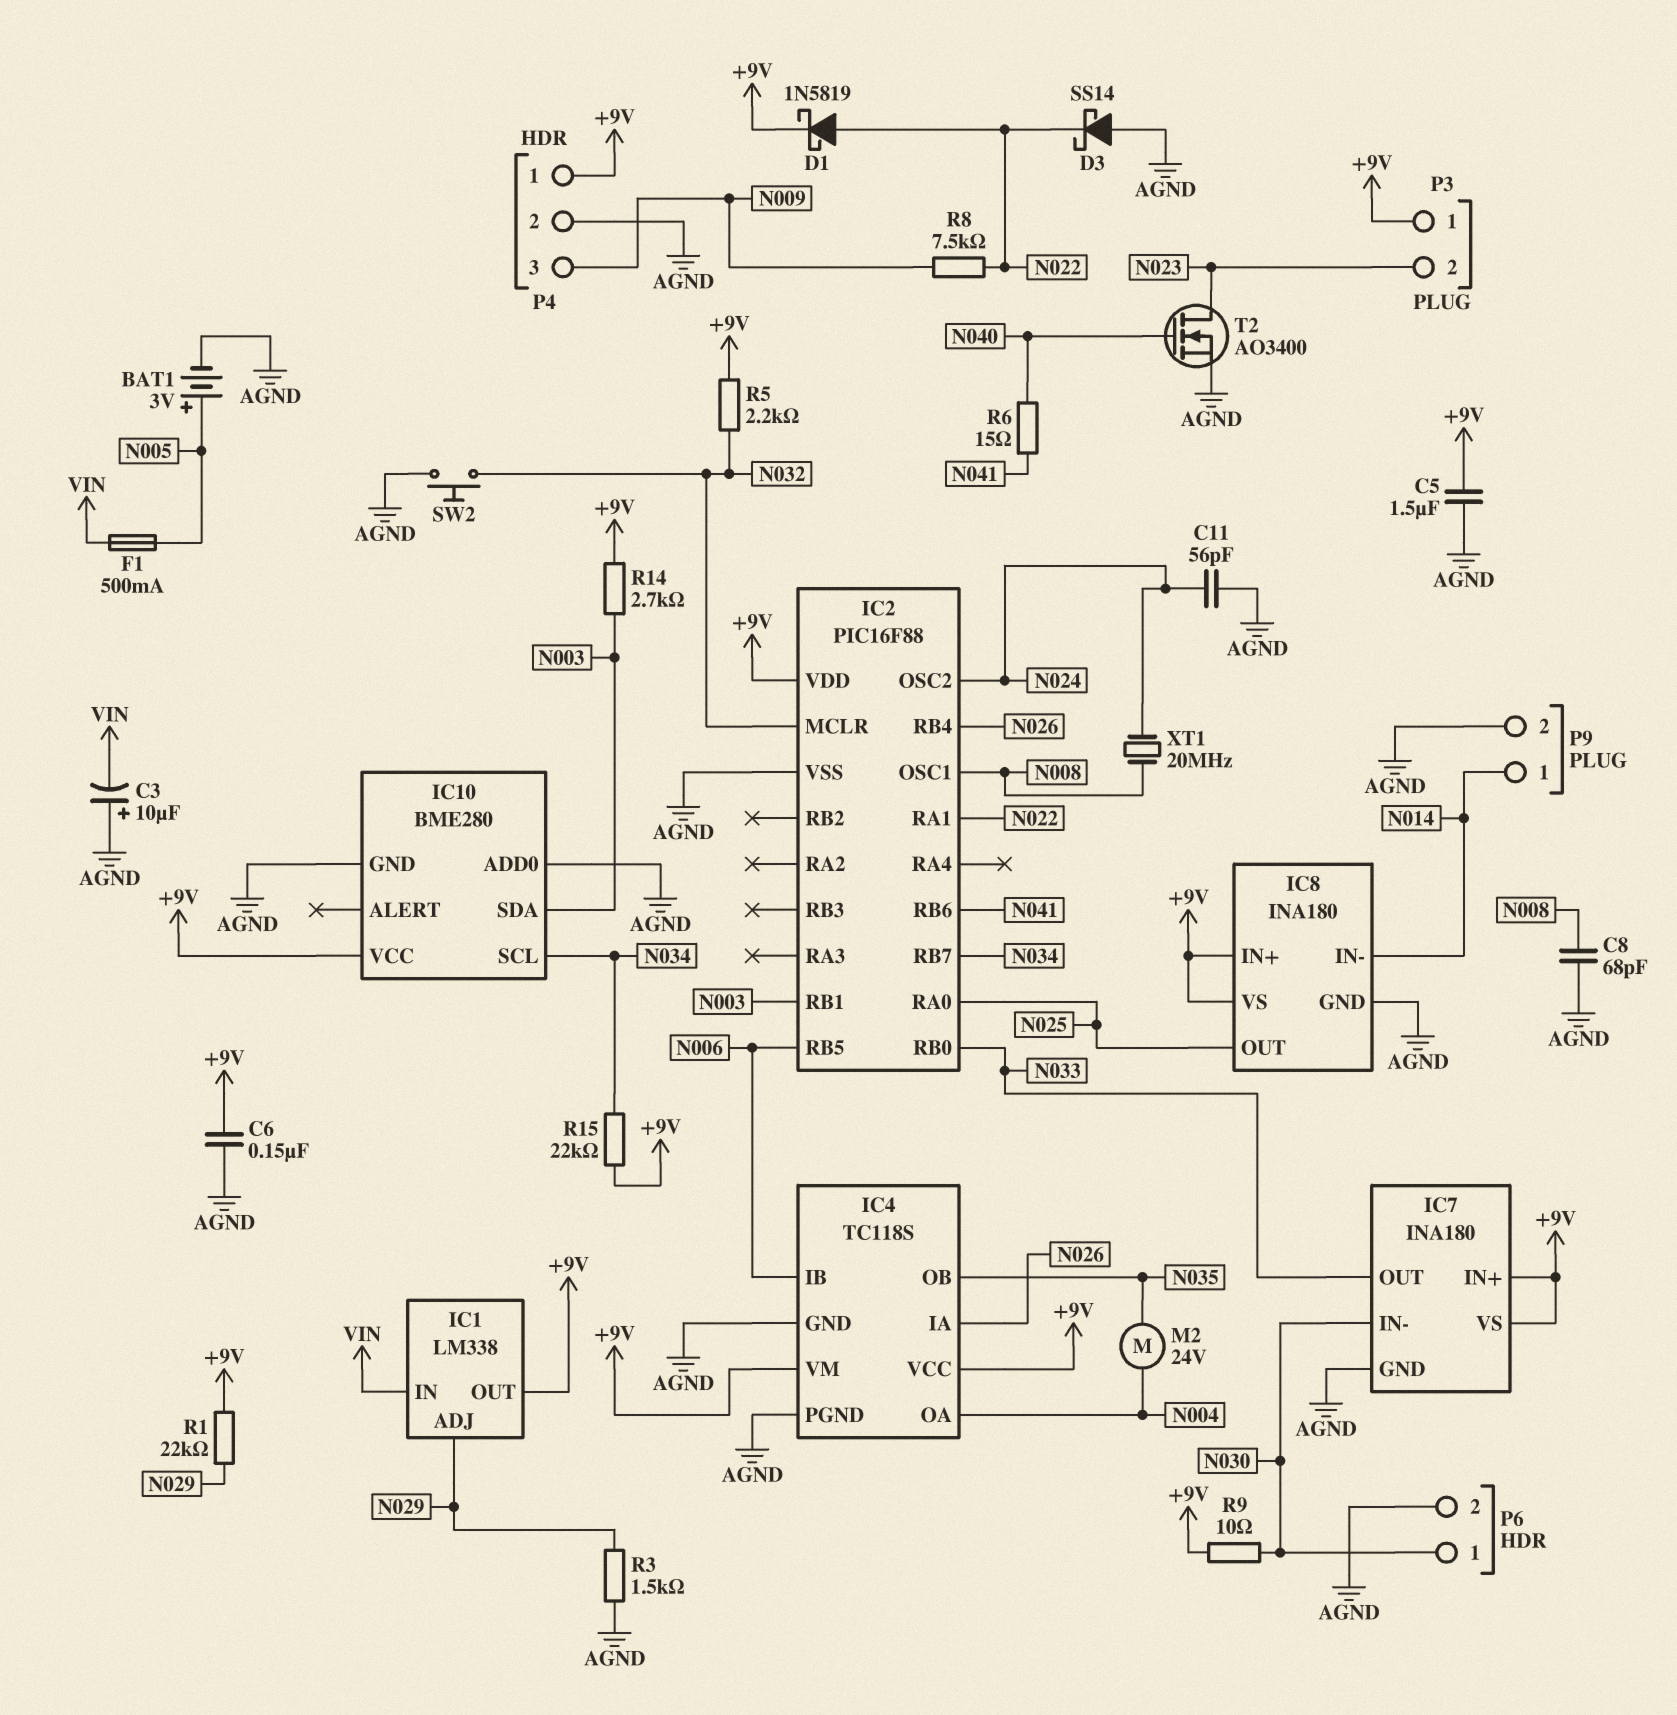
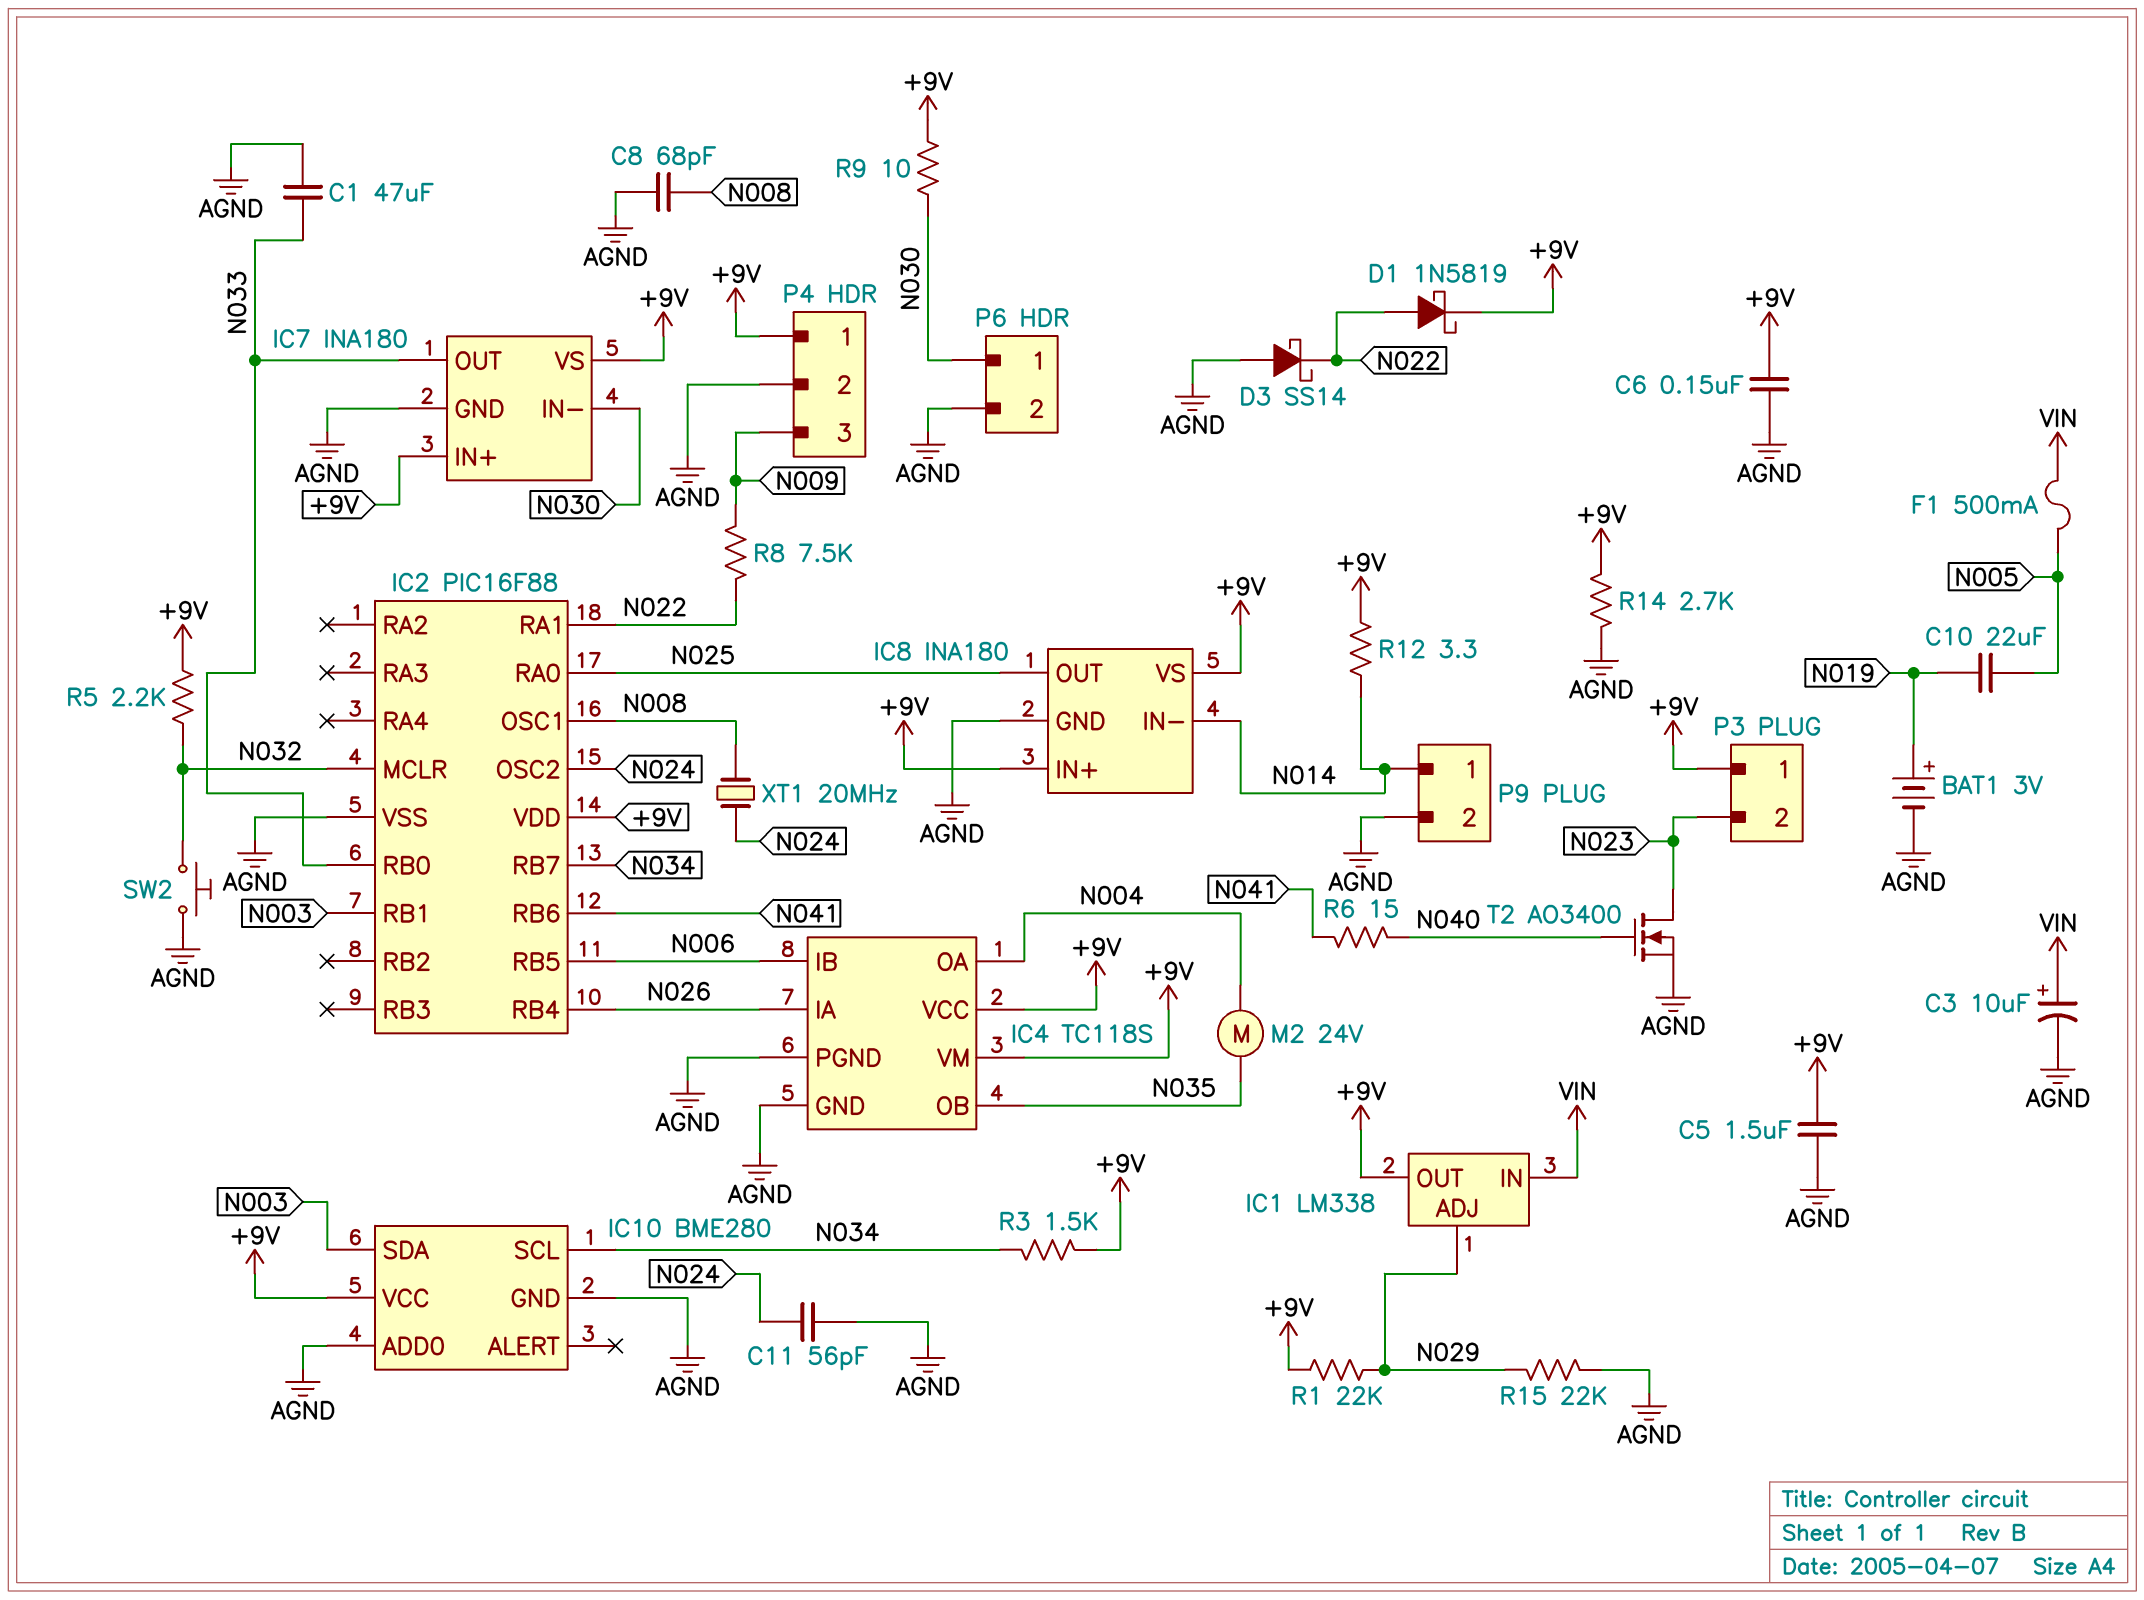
BAT1: 3V (plus N005, minus AGND) -> 3V (plus N019, minus AGND)
C1: none -> 47uF (AGND, N033)
C3: 10uF (plus AGND, minus VIN) -> 10uF (plus VIN, minus AGND)
C10: none -> 22uF (N005, N019)
R3: 1.5k (AGND, N029) -> 1.5k (+9V, N034)
R12: none -> 3.3 (+9V, N014)
R14: 2.7k (+9V, N003) -> 2.7k (+9V, AGND)
R15: 22k (+9V, N034) -> 22k (AGND, N029)

